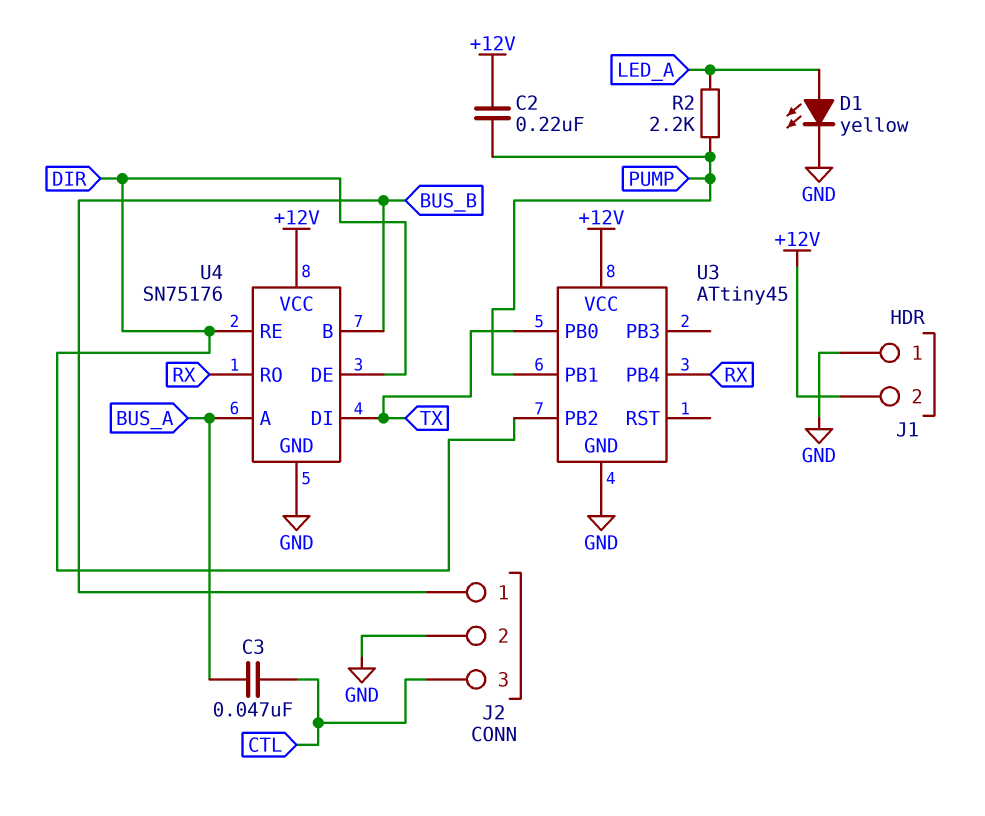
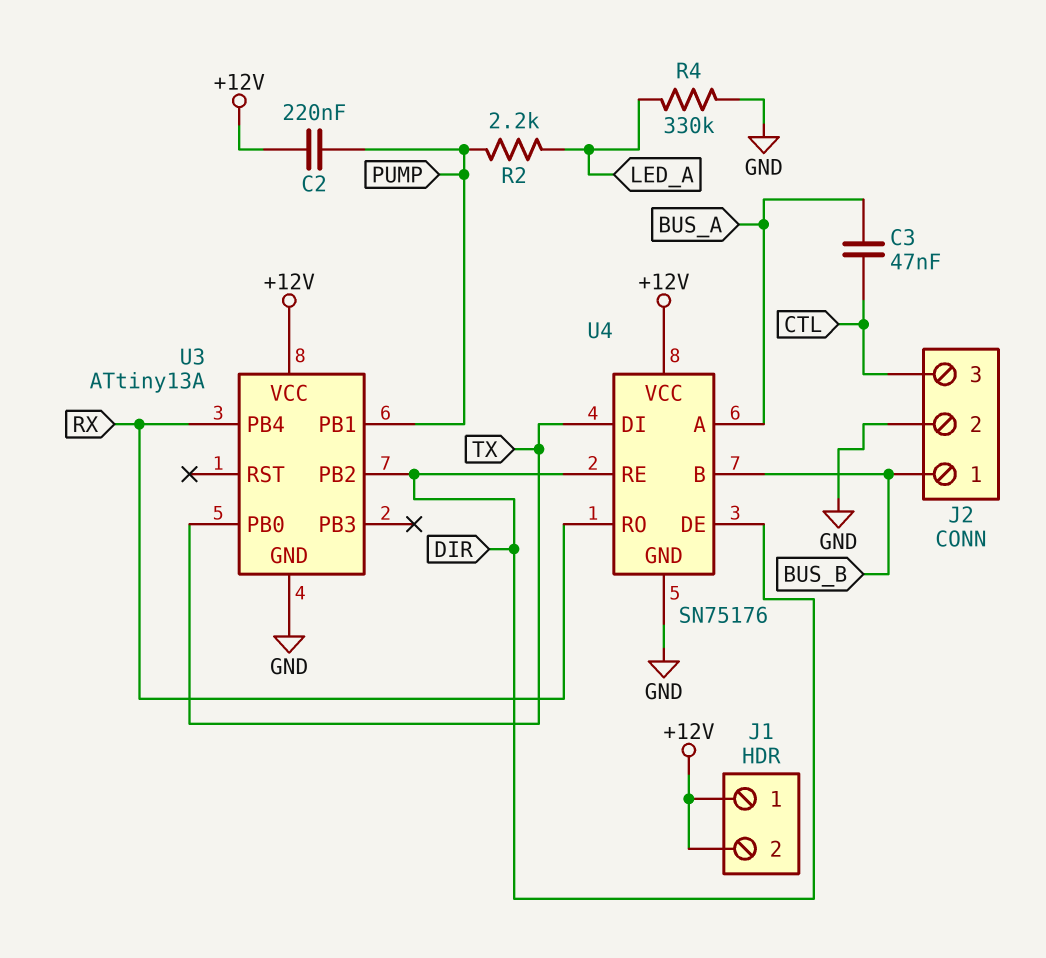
D1: LED yellow (A LED_A, K GND) -> none
J1 pin 1: GND -> +12V
R4: none -> 330k (GND, LED_A)
U3: ATtiny45 -> ATtiny13A

